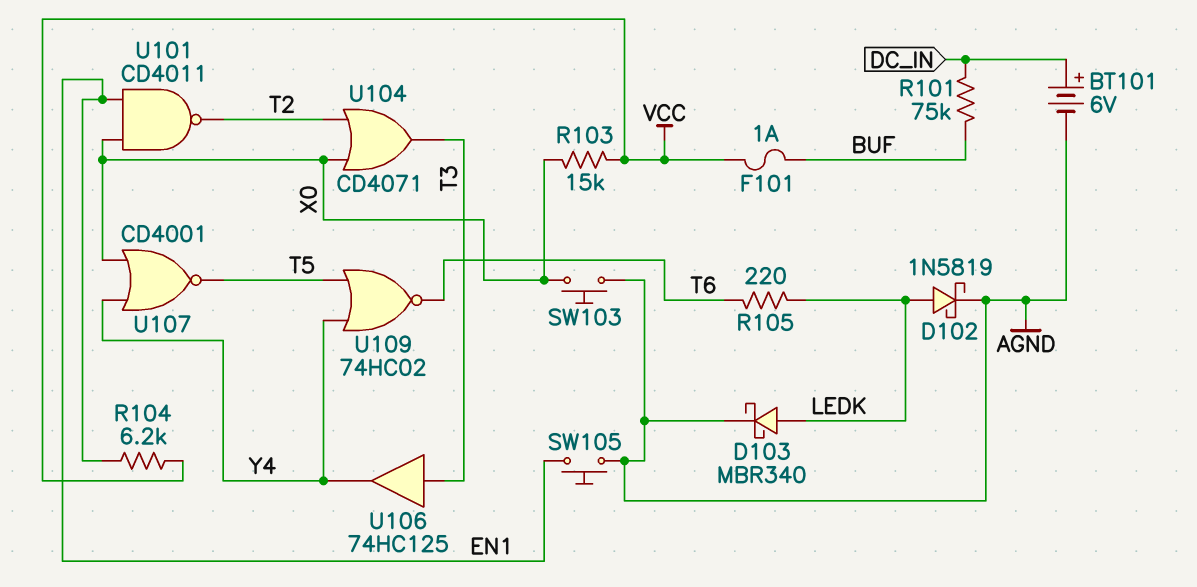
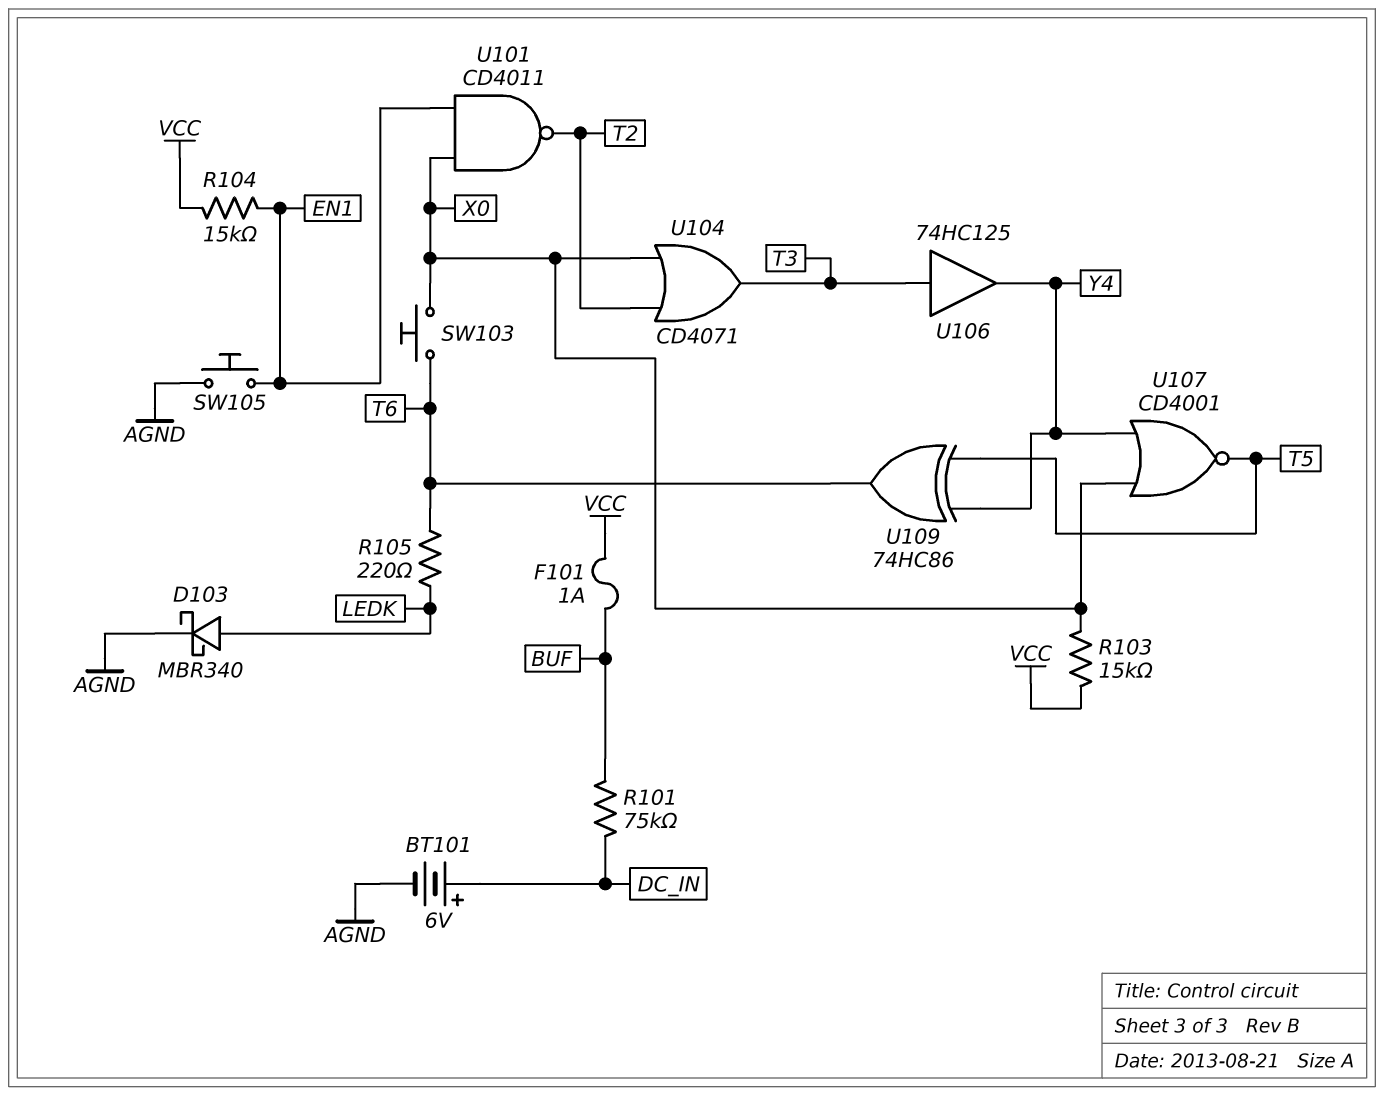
D102: schottky 1N5819 (A LEDK, K AGND) -> none
R104: 6.2k (EN1, VCC) -> 15k (EN1, VCC)
SW103: button (AGND, X0) -> button (T6, X0)
U109: NOR 74HC02 (in T5, in Y4, out T6) -> XOR 74HC86 (in T5, in Y4, out T6)

